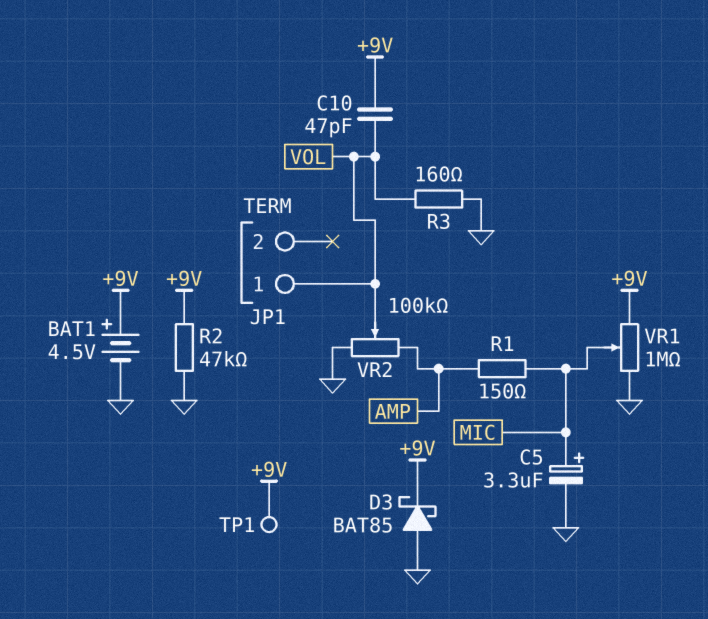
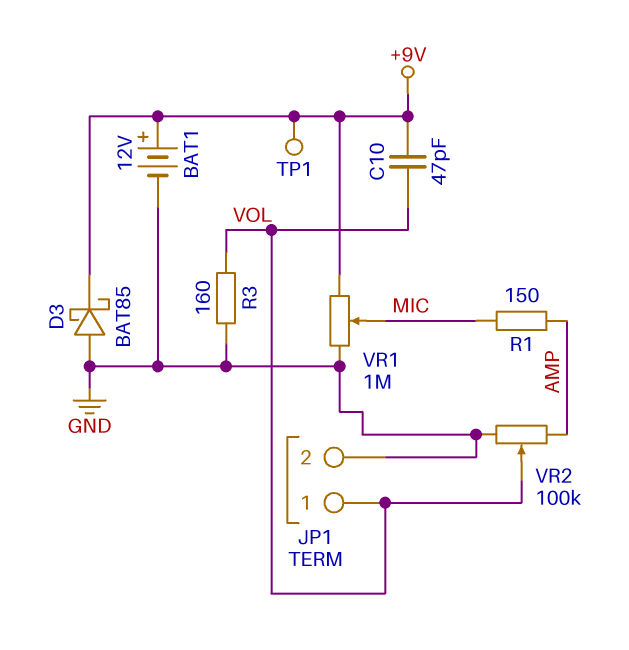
BAT1: 4.5V (plus +9V, minus GND) -> 12V (plus +9V, minus GND)
C5: 3.3uF (plus MIC, minus GND) -> none
JP1 pin 2: none -> GND
R2: 47k (+9V, GND) -> none

